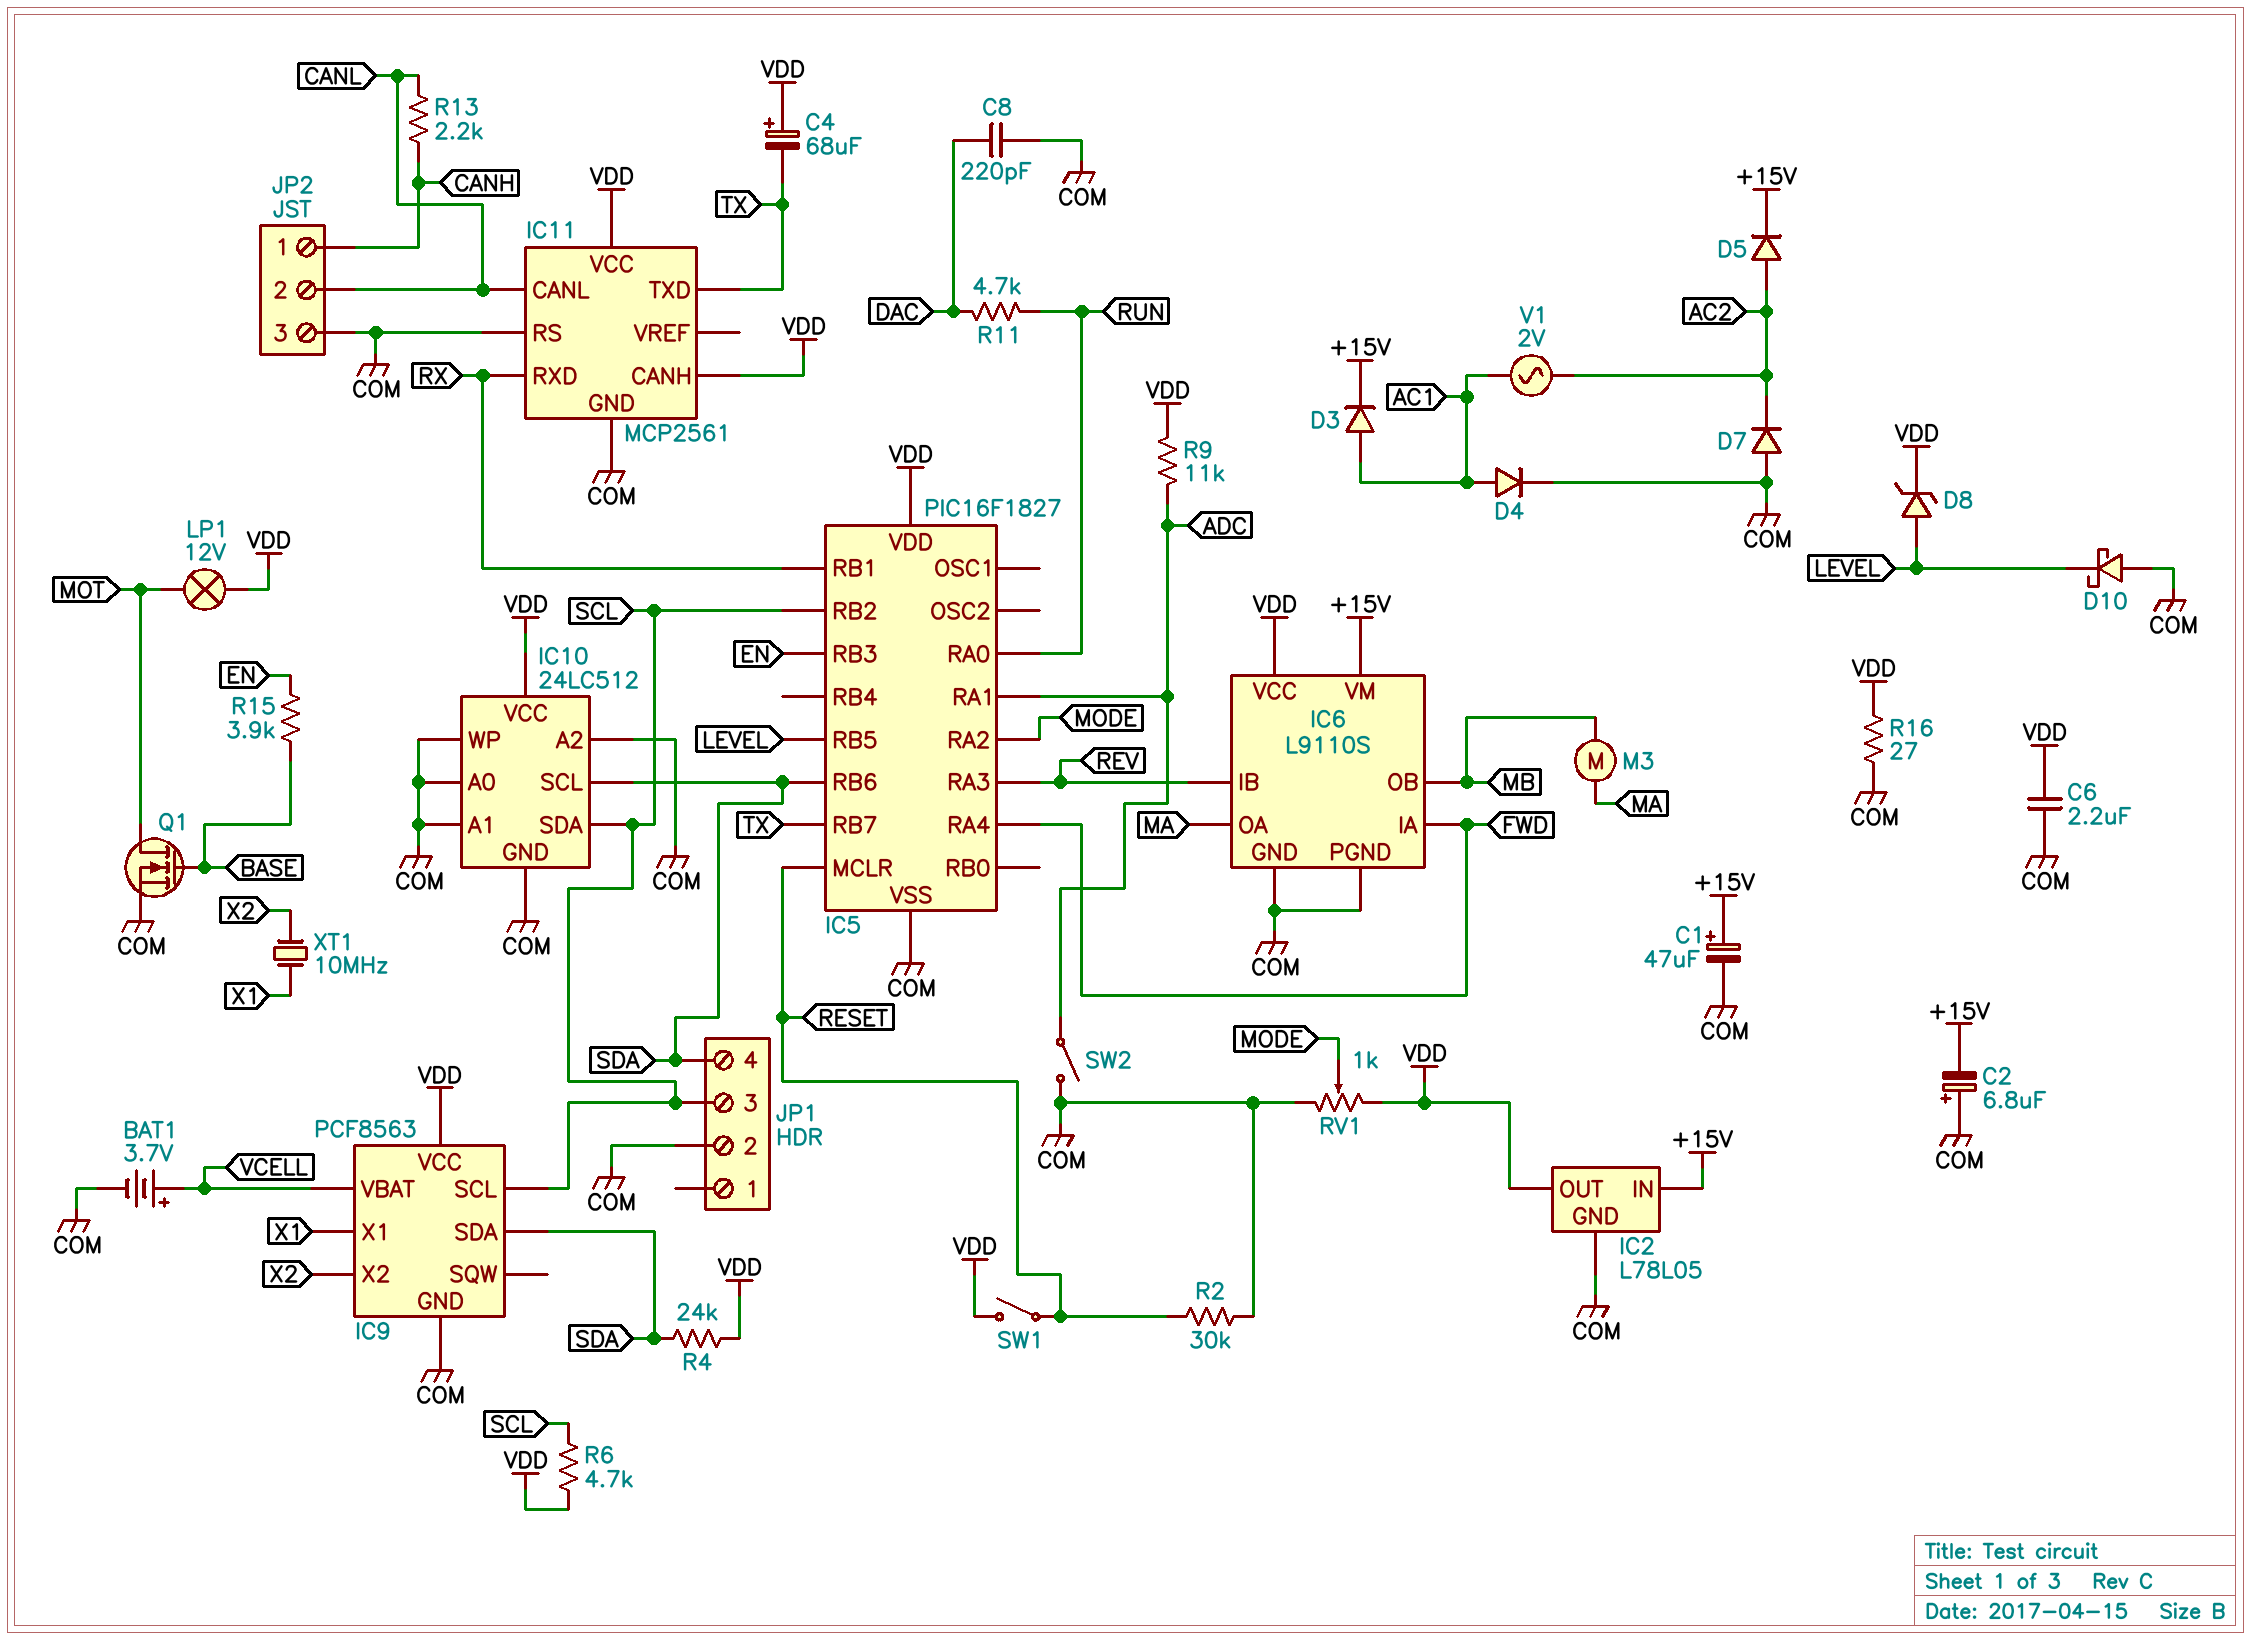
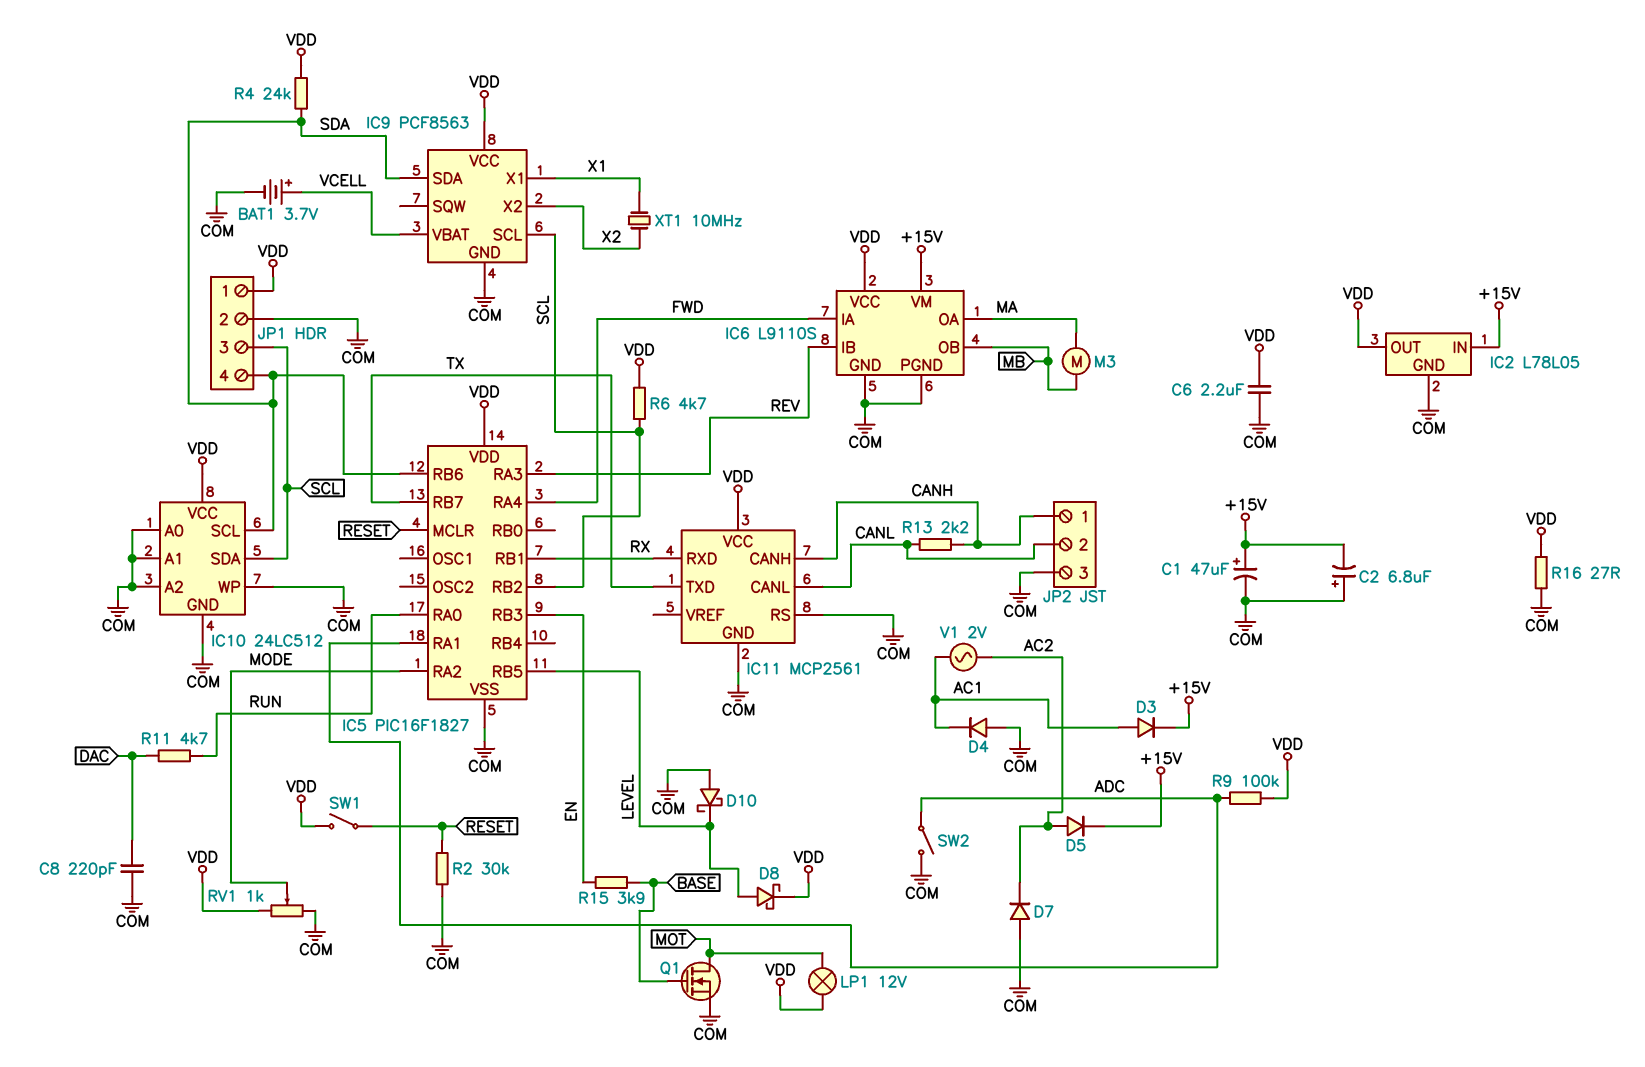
C4: 68uF (plus VDD, minus TX) -> none
D4: diode (A AC1, K COM) -> diode (A COM, K AC1)
D8: zener (A LEVEL, K VDD) -> schottky (A LEVEL, K VDD)
IC11 pin CANH: VDD -> CANH
JP1 pin 1: none -> VDD
R9: 11k (ADC, VDD) -> 100k (ADC, VDD)

